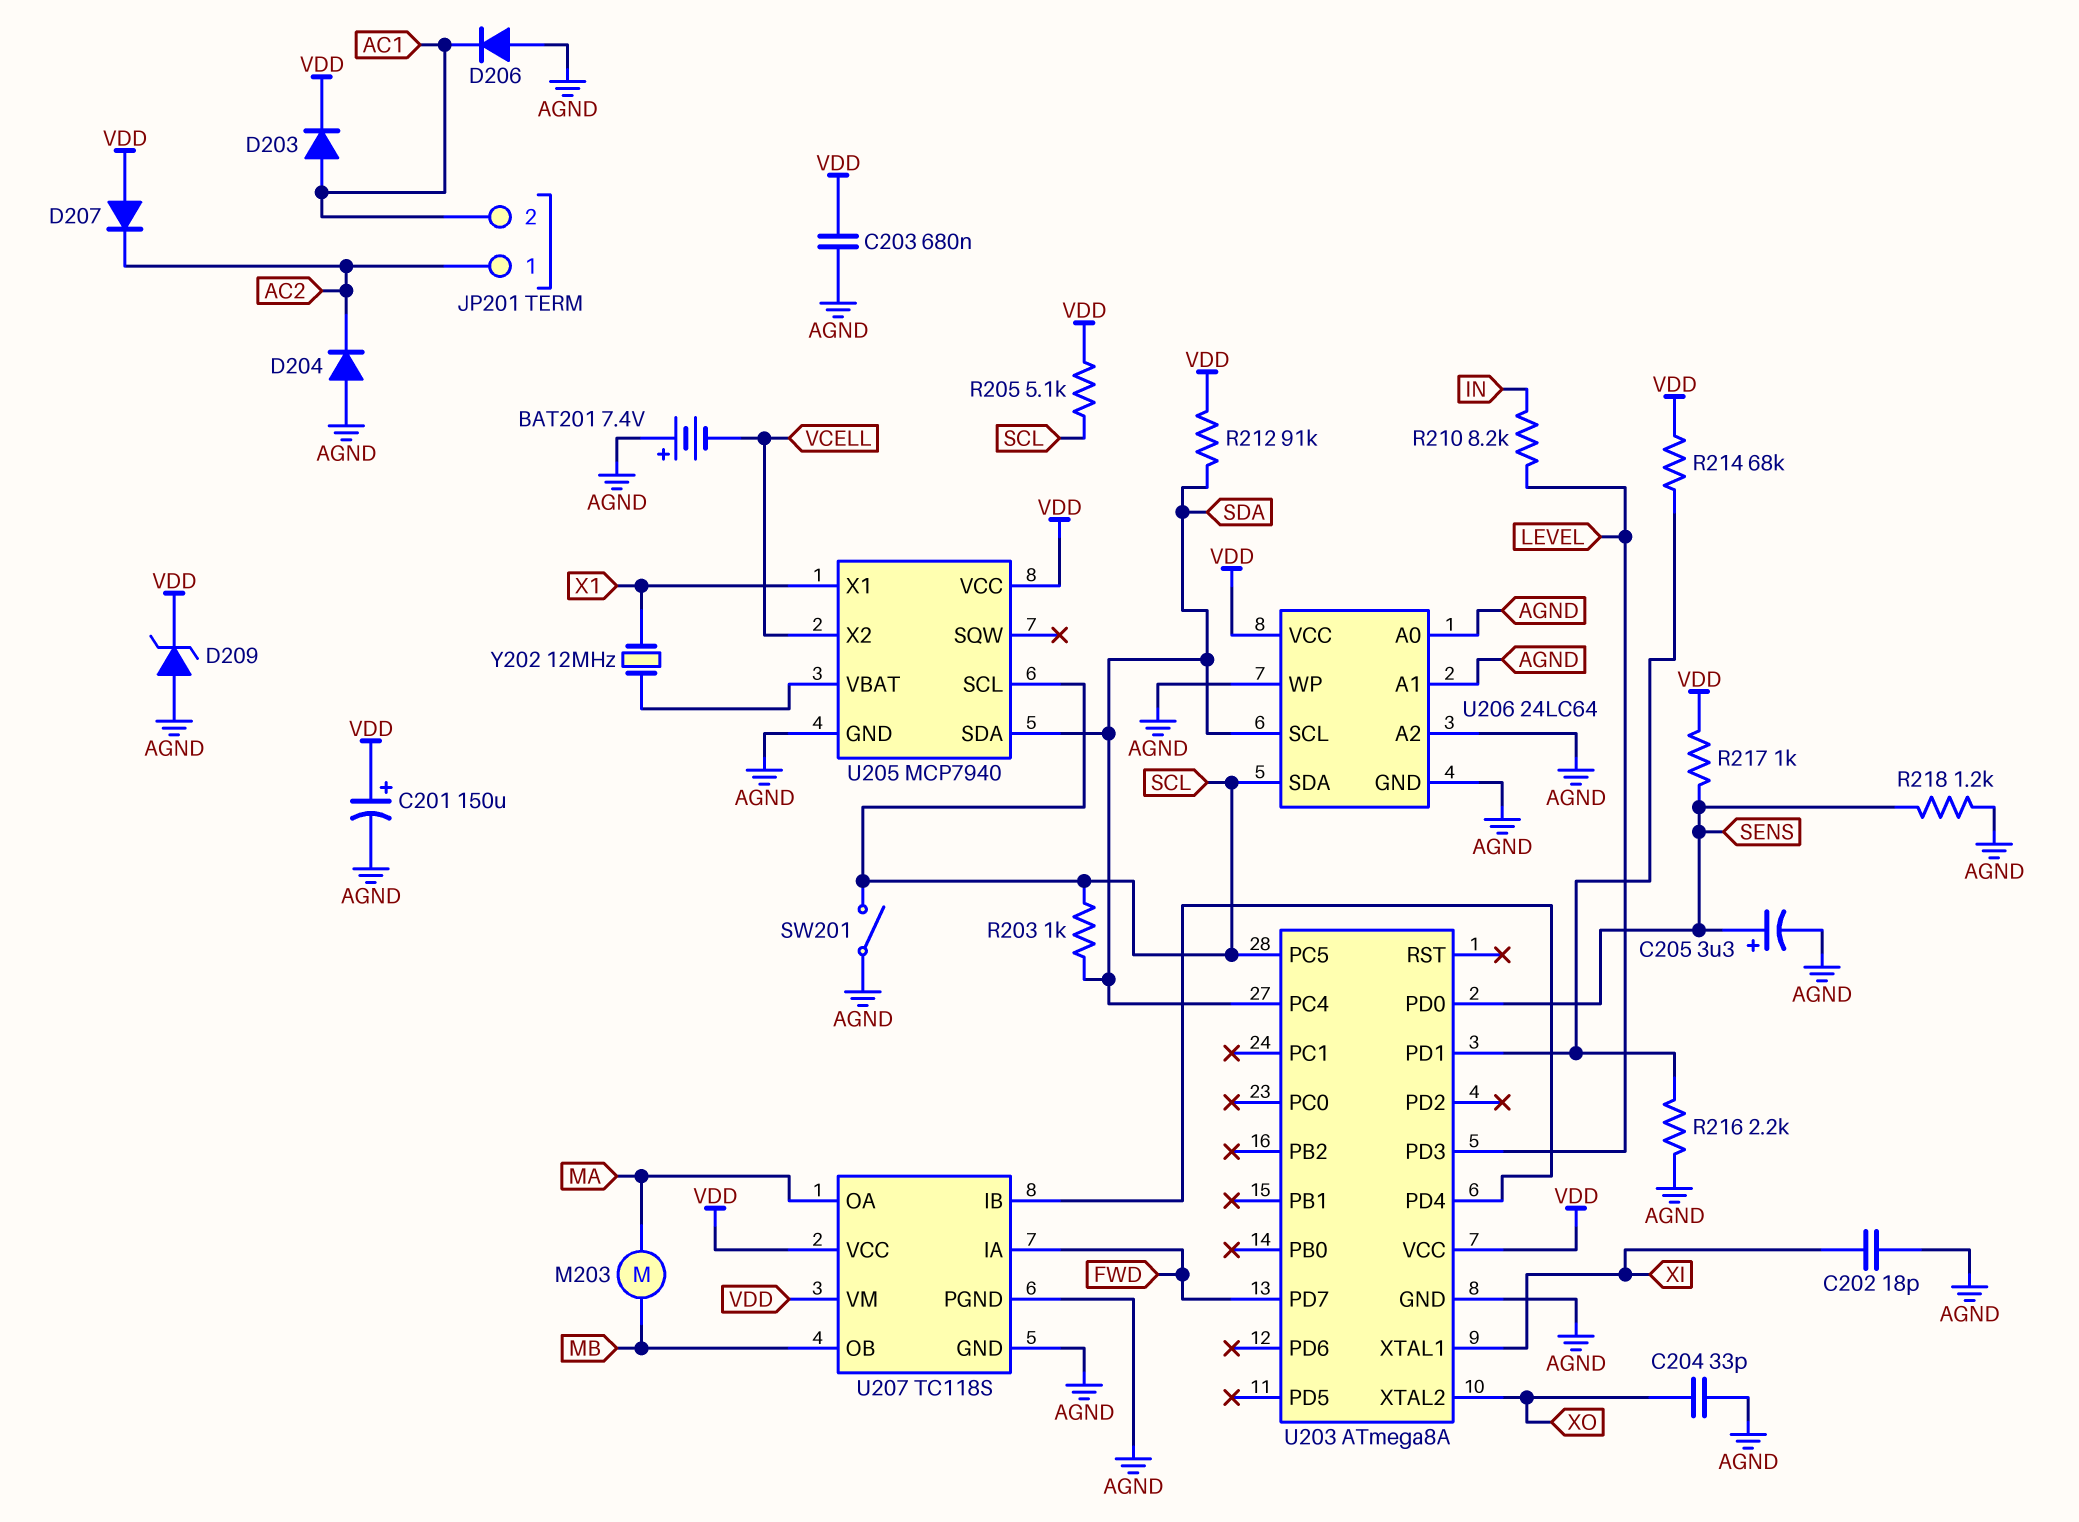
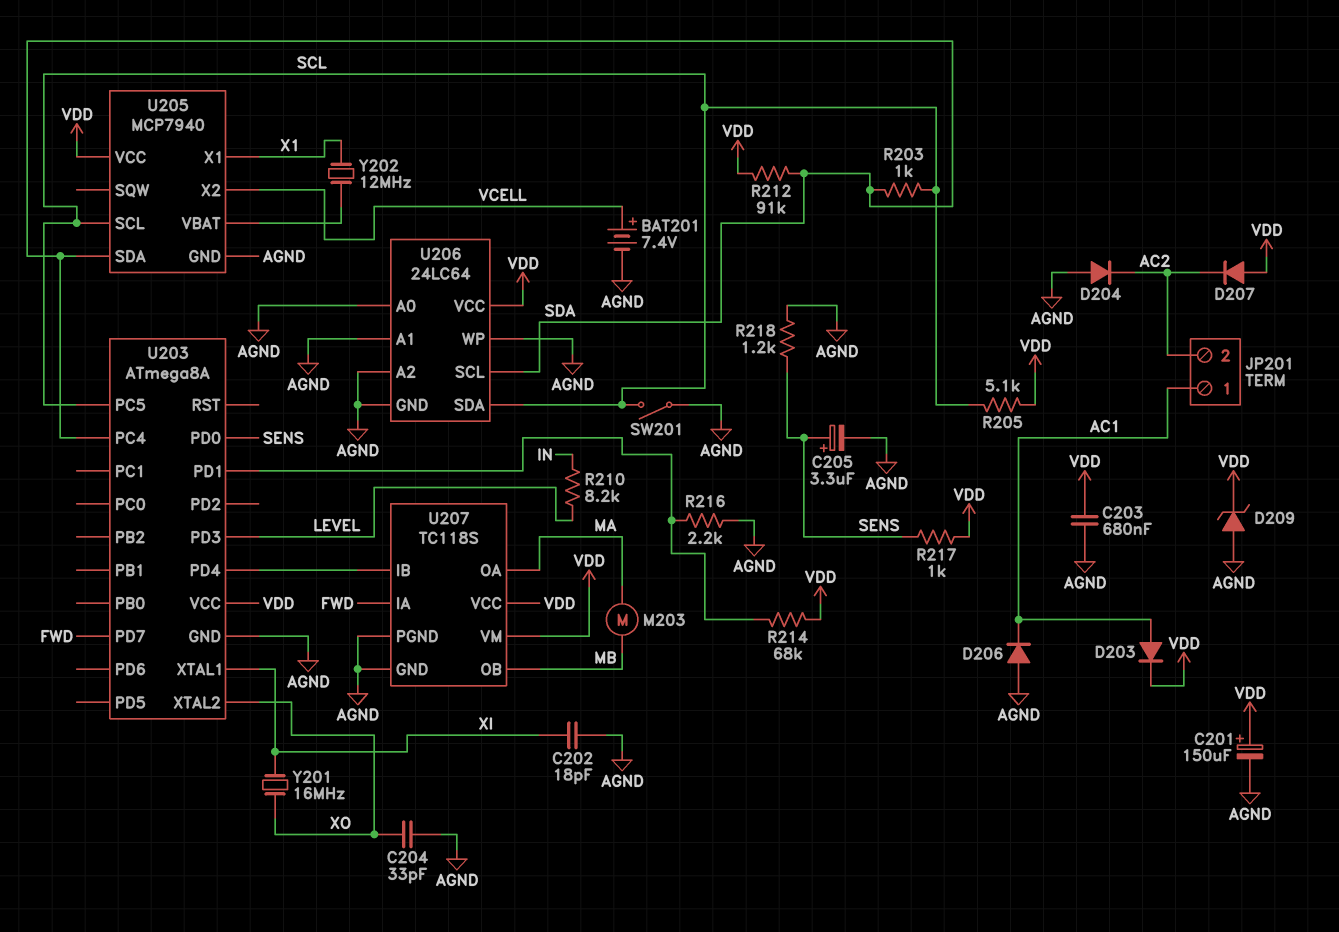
BAT201: 7.4V (plus AGND, minus VCELL) -> 7.4V (plus VCELL, minus AGND)
JP201 pin 1: AC2 -> AC1
JP201 pin 2: AC1 -> AC2
Y201: none -> 16MHz (XI, XO)

